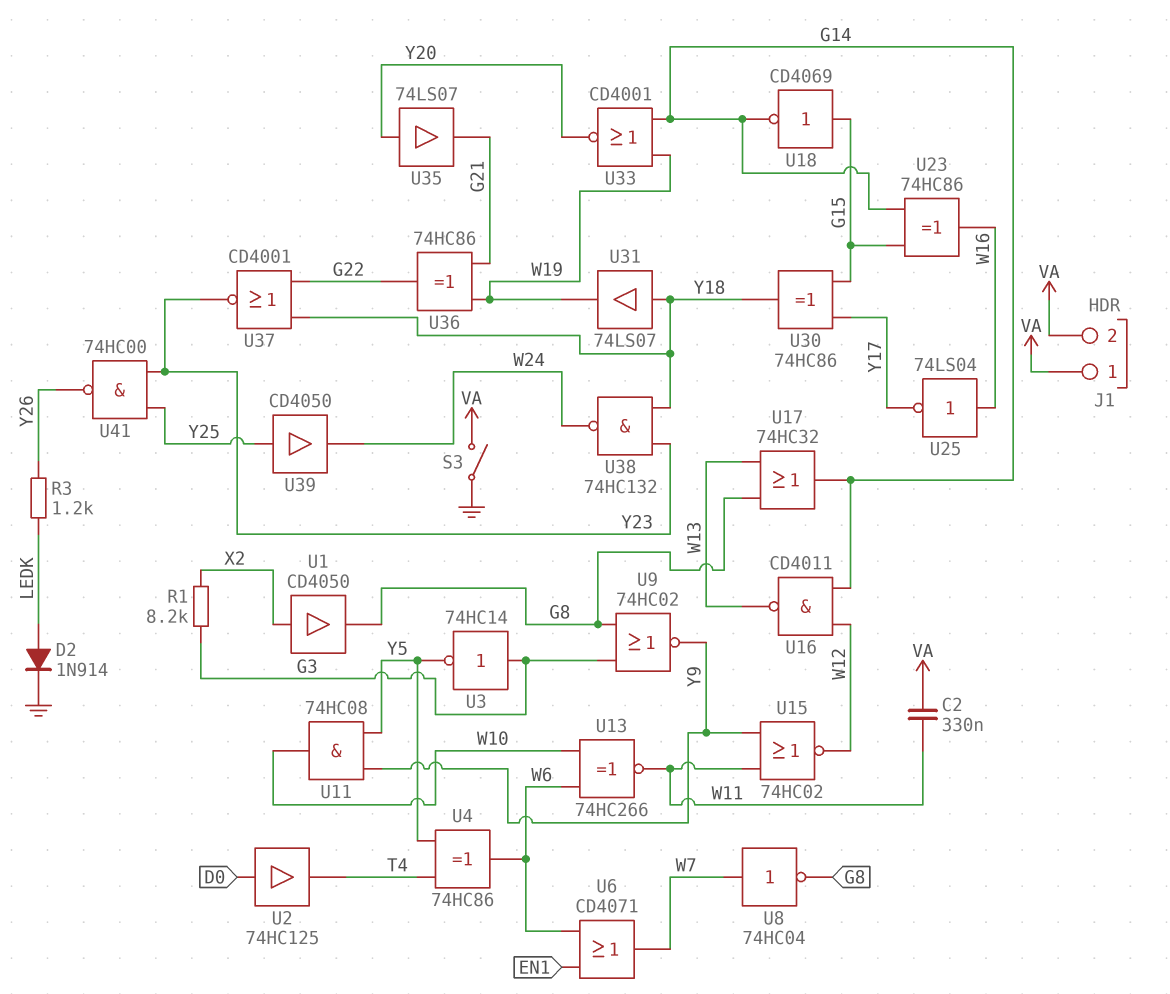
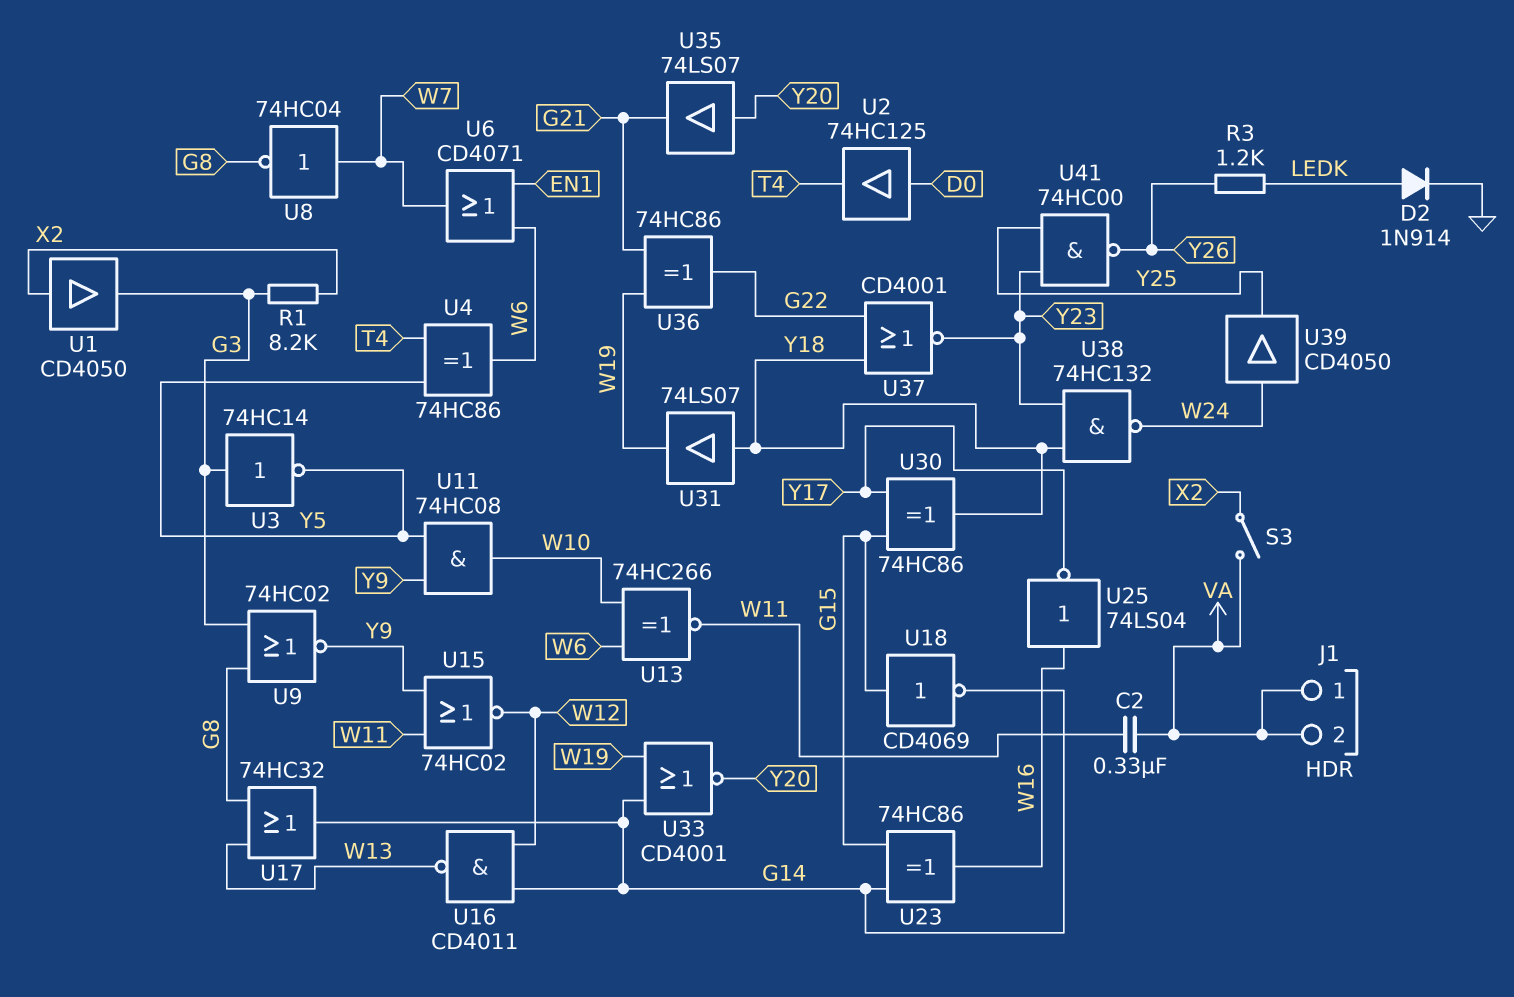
S3: switch (GND, VA) -> switch (VA, X2)
U1: buffer CD4050 (in X2, out G8) -> buffer CD4050 (in X2, out G3)
U39: buffer CD4050 (in Y25, out W24) -> buffer CD4050 (in W24, out Y25)

